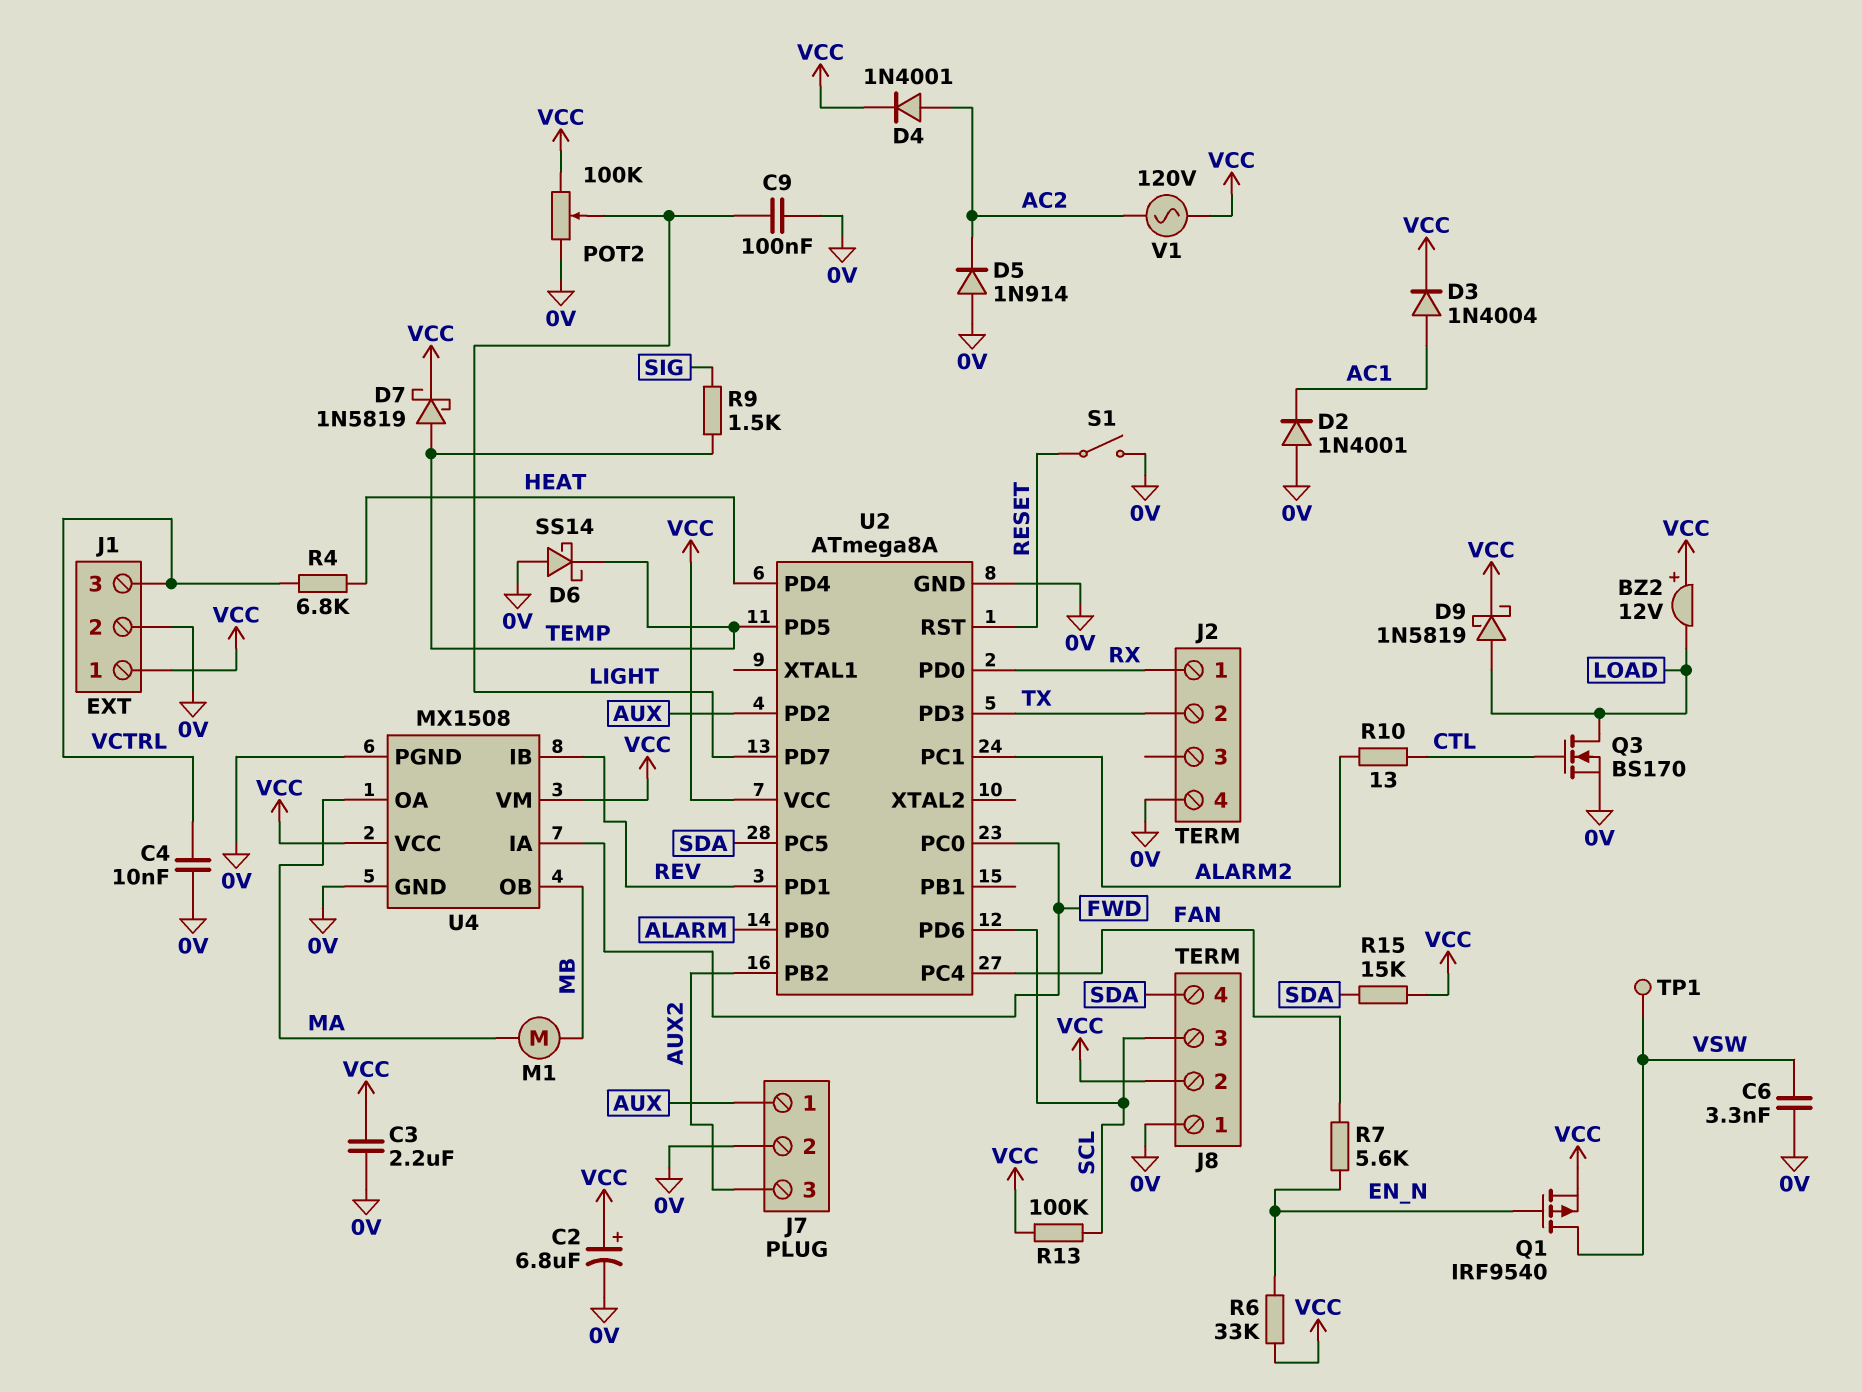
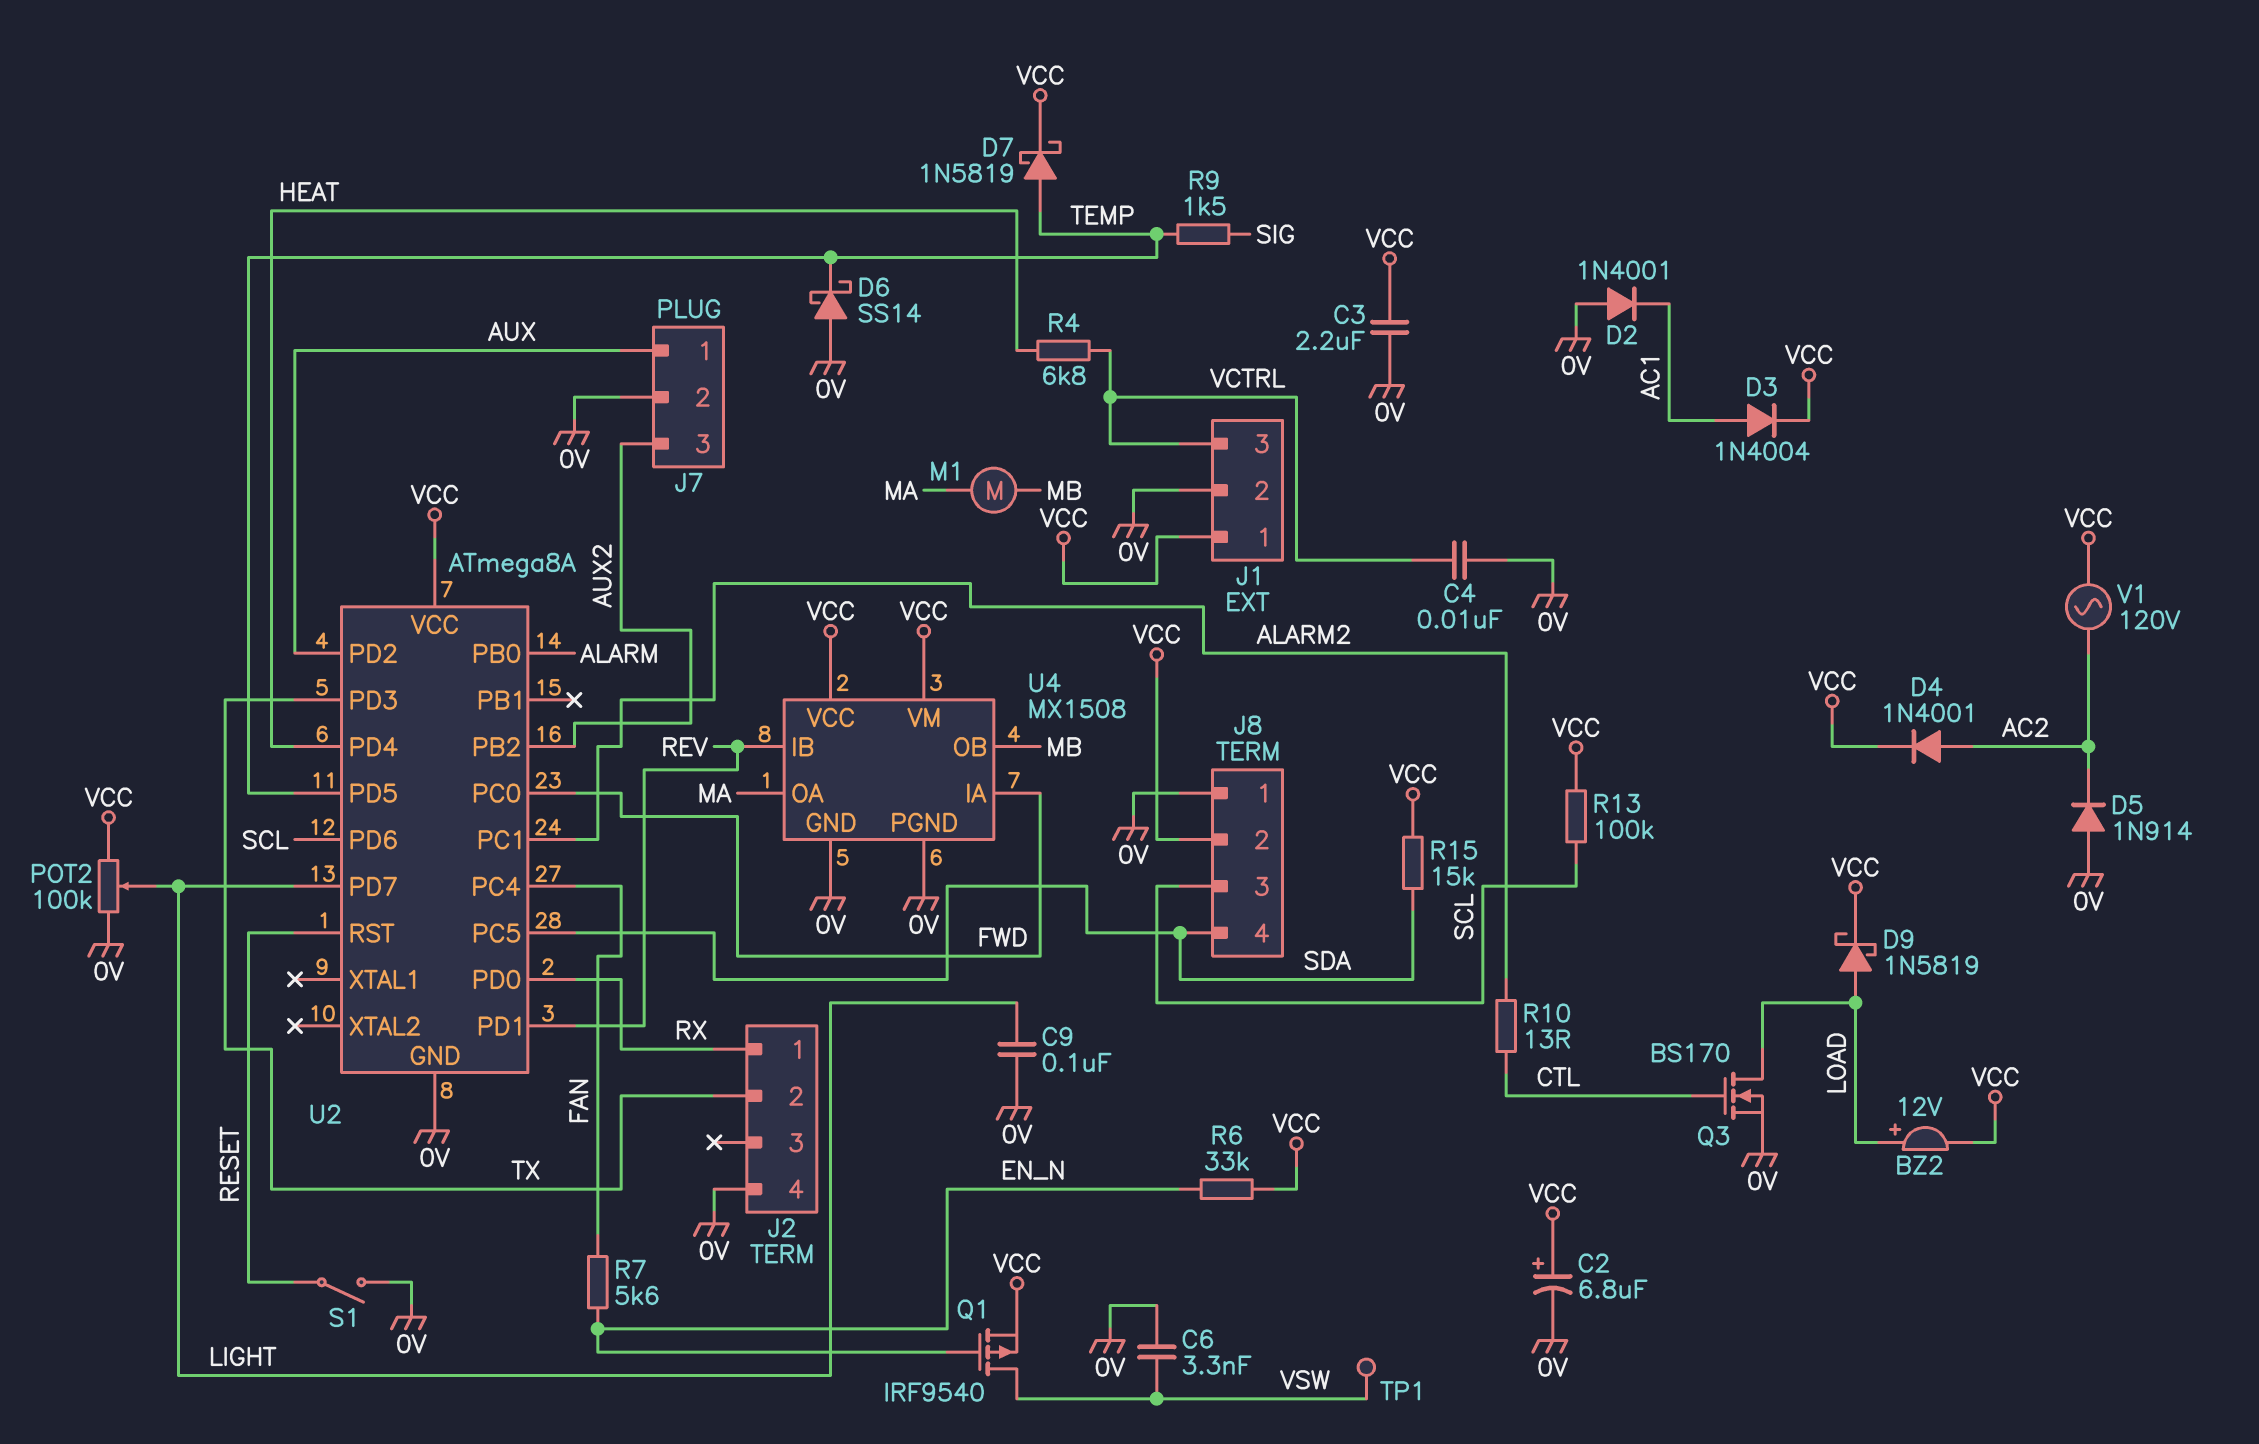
BZ2: buzzer 12V (plus VCC, minus LOAD) -> buzzer 12V (plus LOAD, minus VCC)

